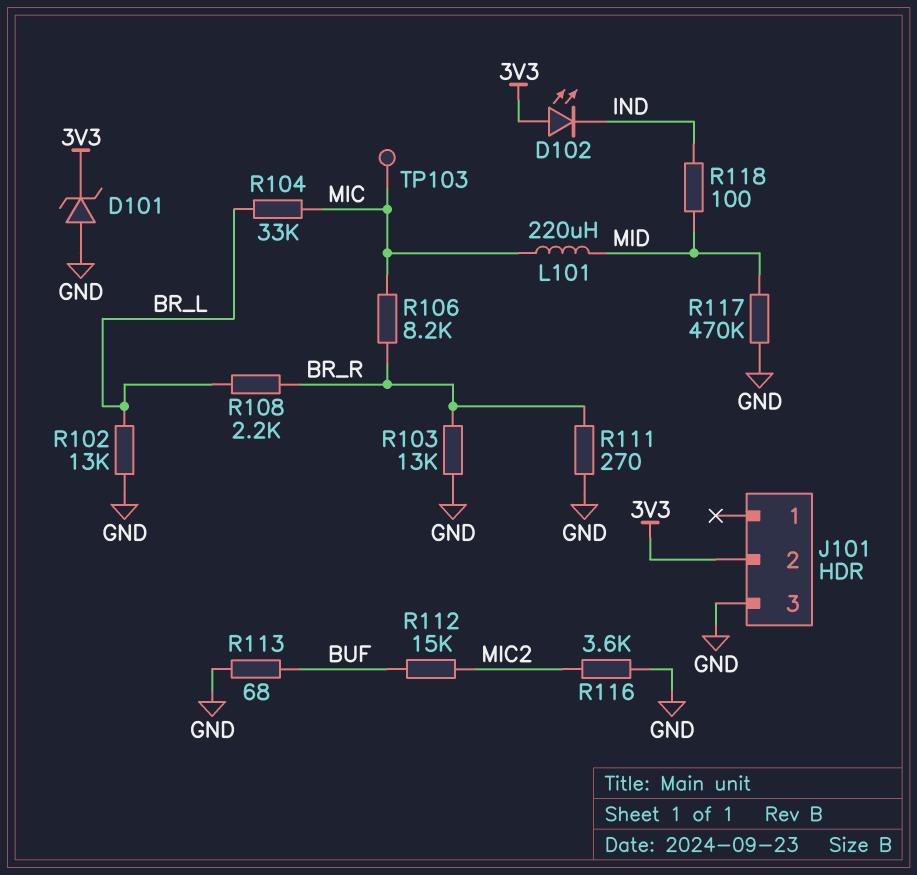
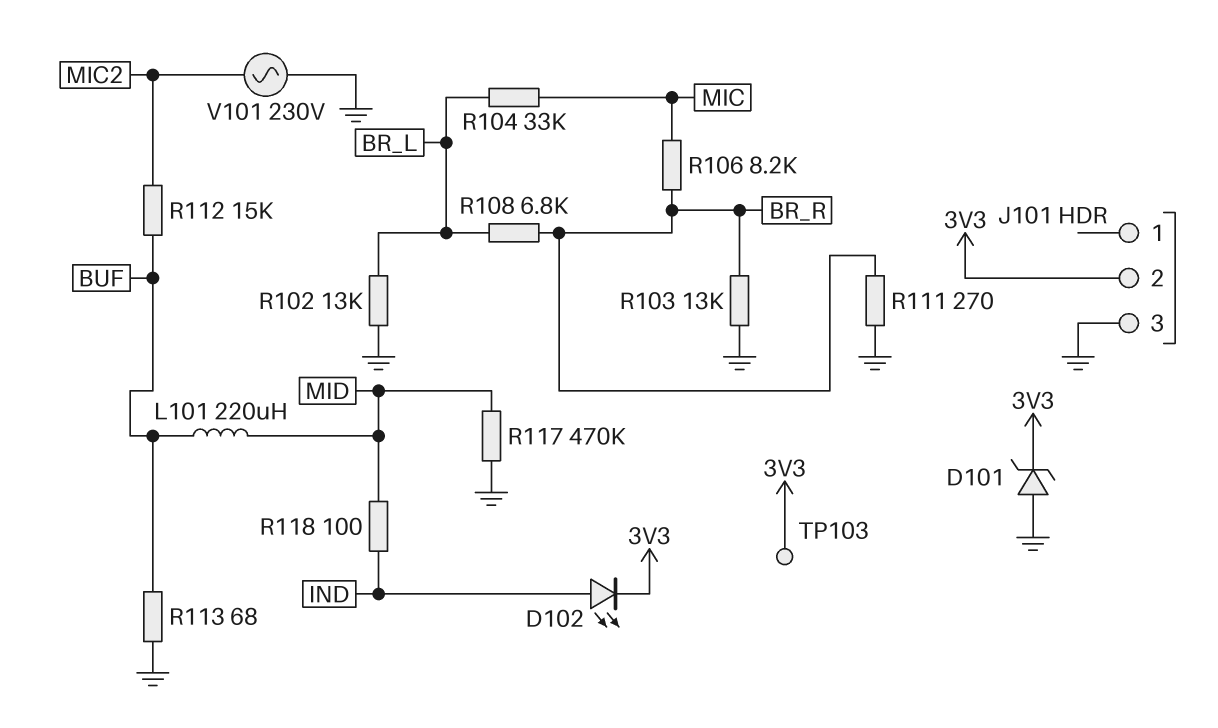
D102: LED (A 3V3, K IND) -> LED (A IND, K 3V3)
L101: 220uH (MIC, MID) -> 220uH (BUF, MID)
R108: 2.2k (BR_L, BR_R) -> 6.8k (BR_L, BR_R)
R116: 3.6k (GND, MIC2) -> none
TP103: test point (MIC) -> test point (3V3)
V101: none -> AC 230V (GND, MIC2)

